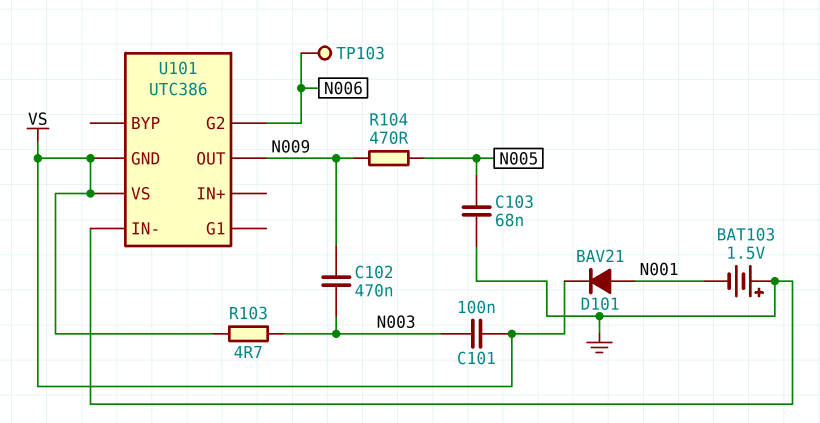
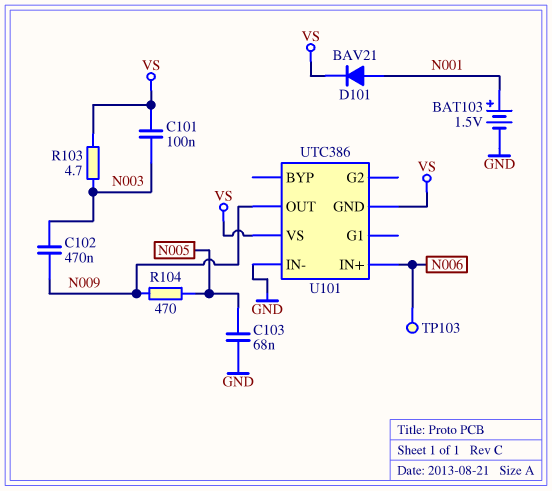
BAT103: 1.5V (plus GND, minus N001) -> 1.5V (plus N001, minus GND)
U101 pin G2: N006 -> none
U101 pin IN+: none -> N006

